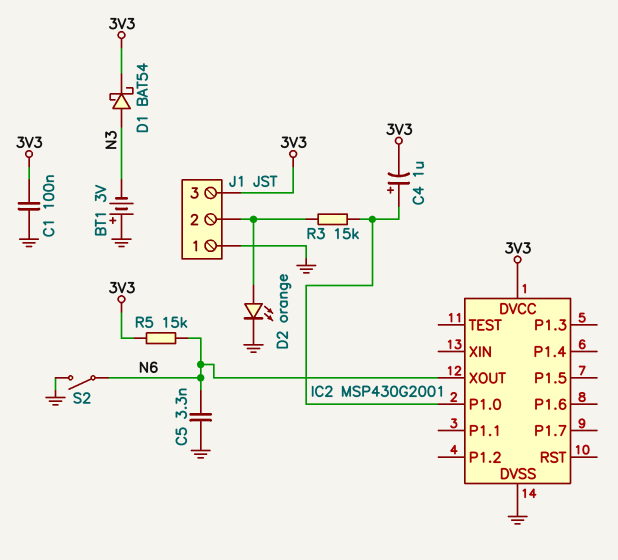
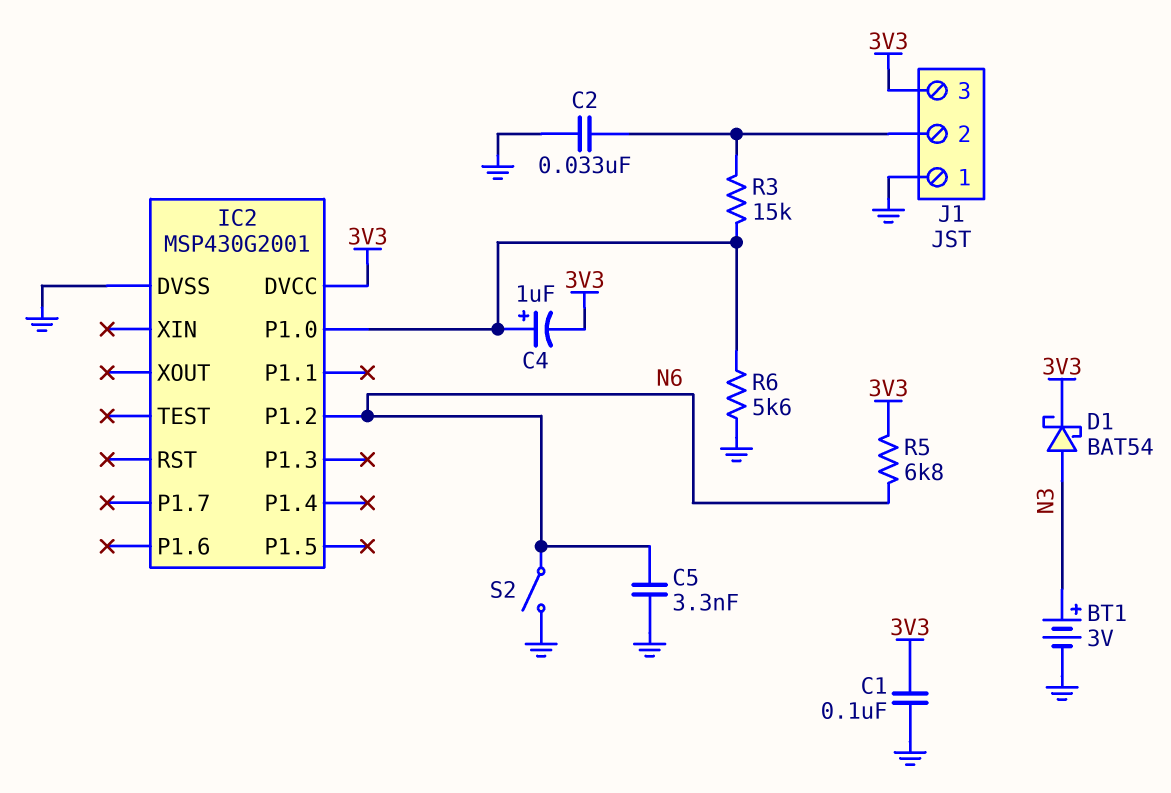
BT1: 3V (plus GND, minus N3) -> 3V (plus N3, minus GND)
C2: none -> 33nF (GND, J1/2)
D2: LED orange (A J1/2, K GND) -> none
IC2 pin P1.2: none -> N6
IC2 pin XOUT: N6 -> none
R5: 15k (3V3, N6) -> 6.8k (3V3, N6)
R6: none -> 5.6k (GND, IC2/P1.0)

